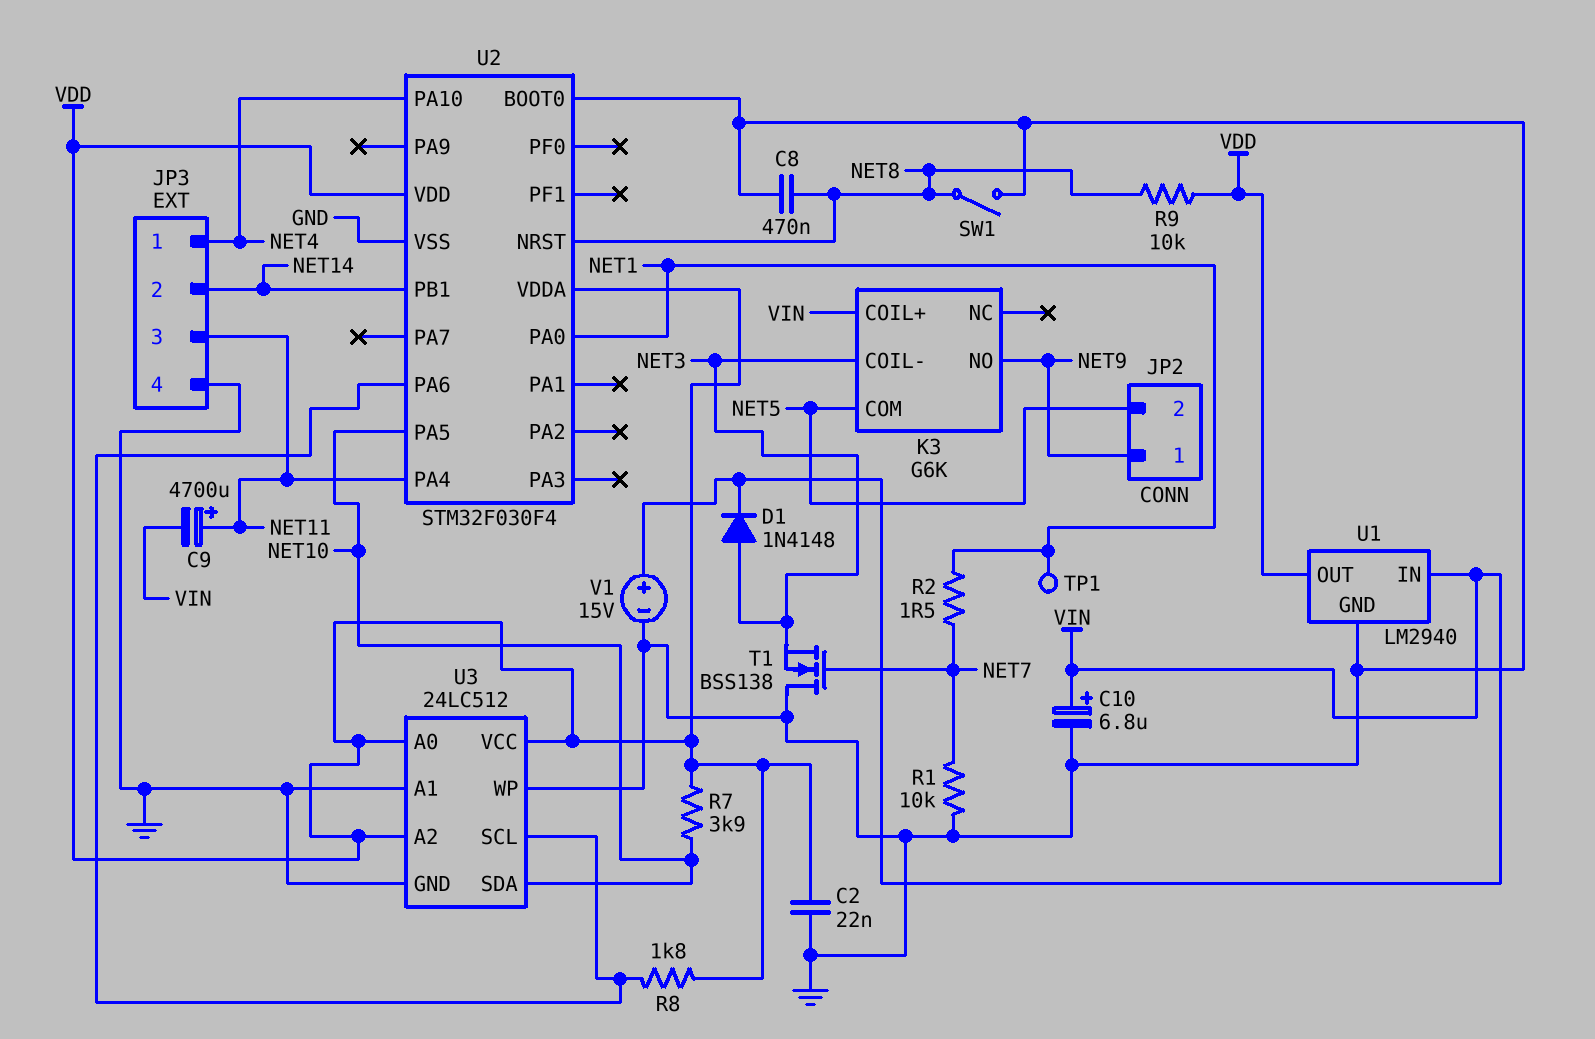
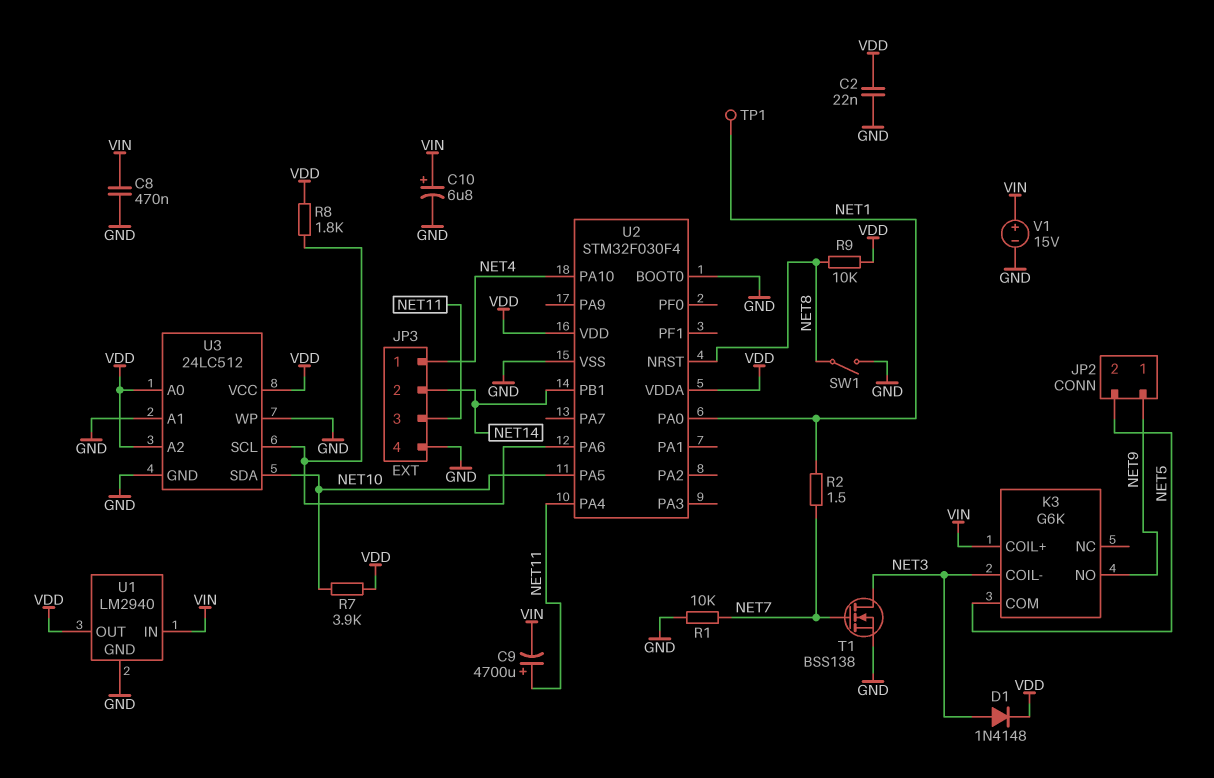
C8: 470nF (GND, NET8) -> 470nF (GND, VIN)
D1: diode 1N4148 (A NET3, K VIN) -> diode 1N4148 (A NET3, K VDD)
T1: NMOS BSS138 (G NET7, D GND, S NET3) -> NMOS BSS138 (G NET7, D NET3, S GND)

